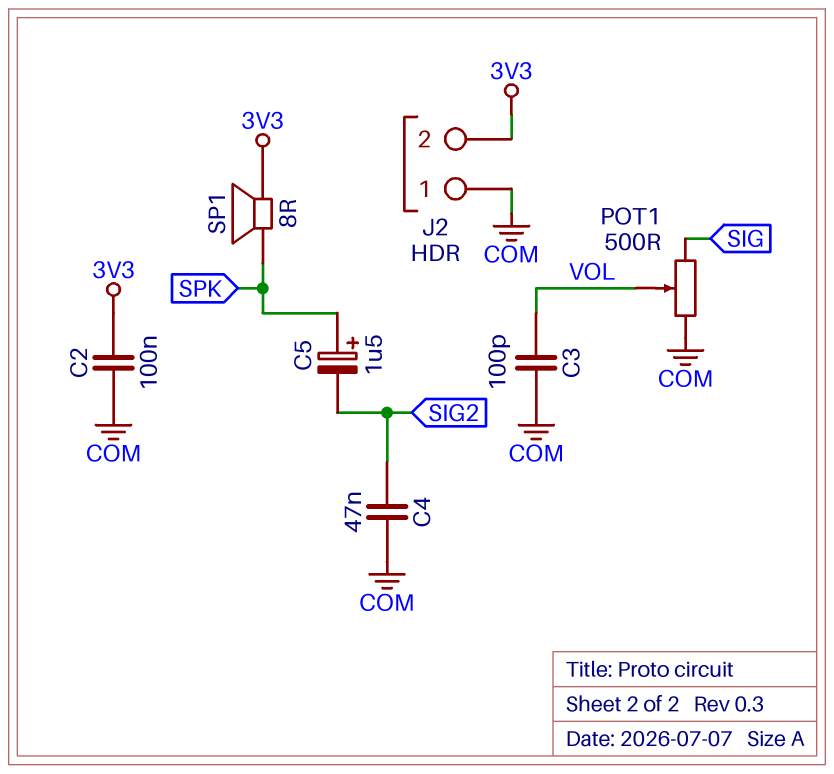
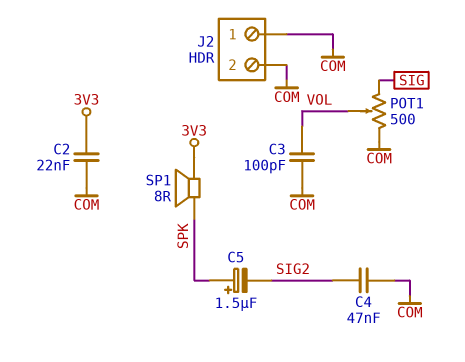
C2: 100nF (3V3, COM) -> 22nF (3V3, COM)
J2 pin 2: 3V3 -> COM

